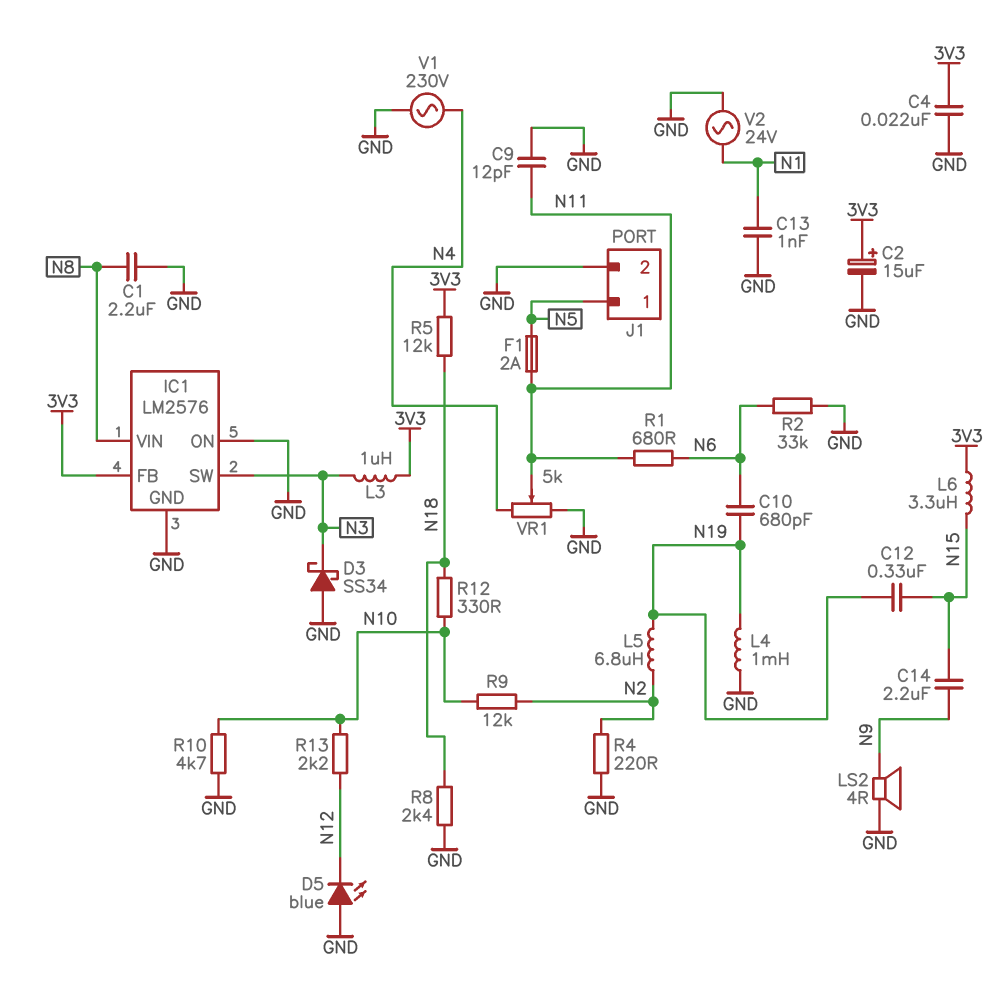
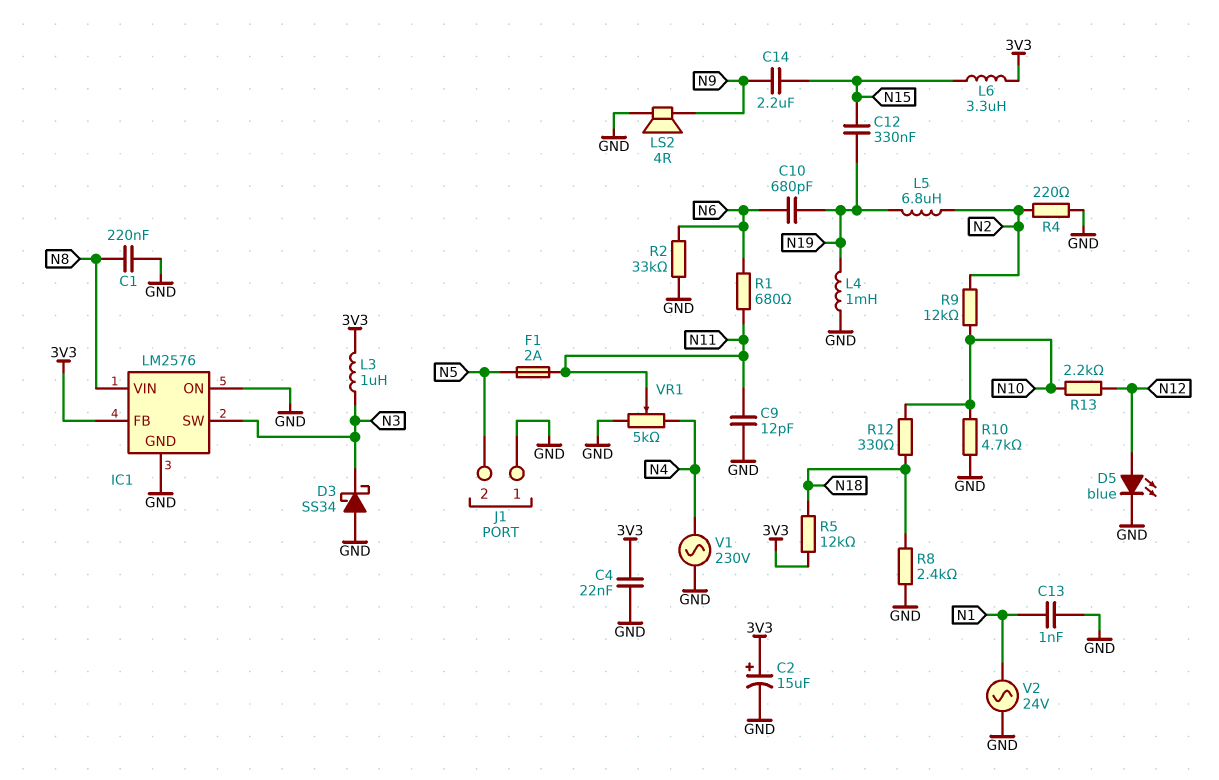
C1: 2.2uF (GND, N8) -> 220nF (GND, N8)
D5: LED blue (A GND, K N12) -> LED blue (A N12, K GND)
J1 pin 1: N5 -> GND
J1 pin 2: GND -> N5

